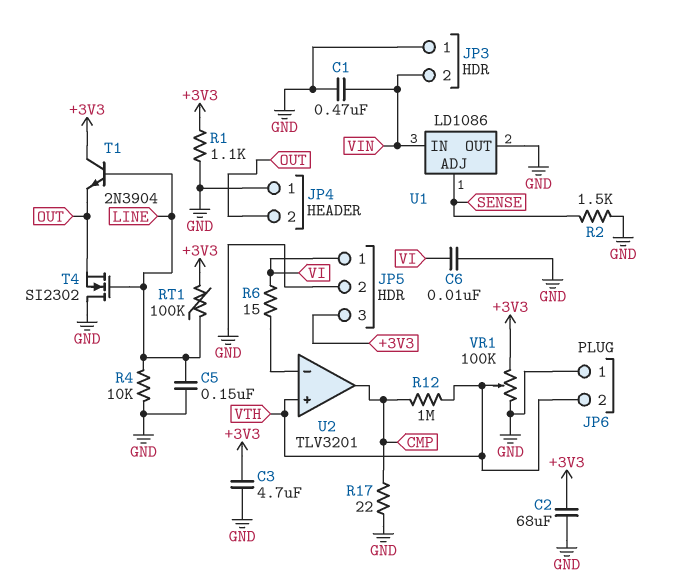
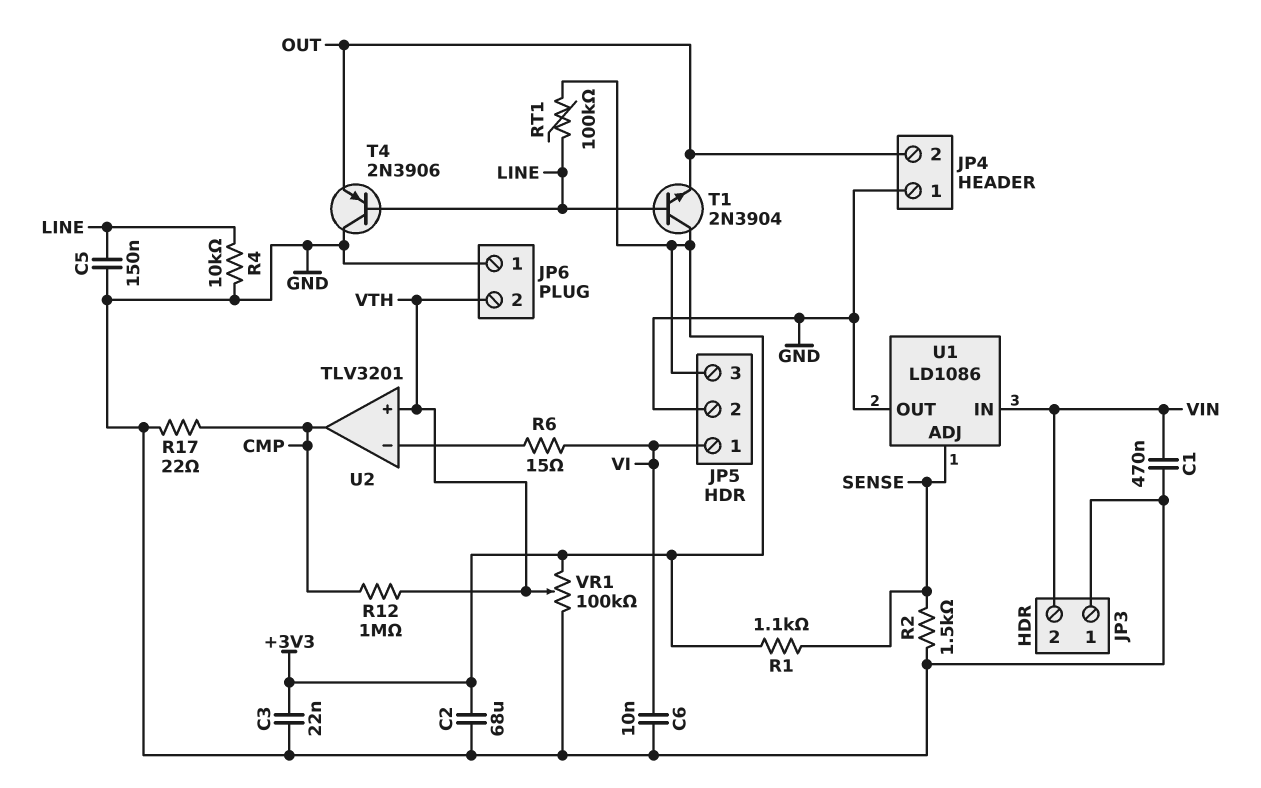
C3: 4.7uF (+3V3, GND) -> 22nF (+3V3, GND)
R1: 1.1k (+3V3, GND) -> 1.1k (+3V3, SENSE)
T4: NMOS SI2302 (G LINE, D GND, S OUT) -> PNP 2N3906 (B LINE, C GND, E OUT)

